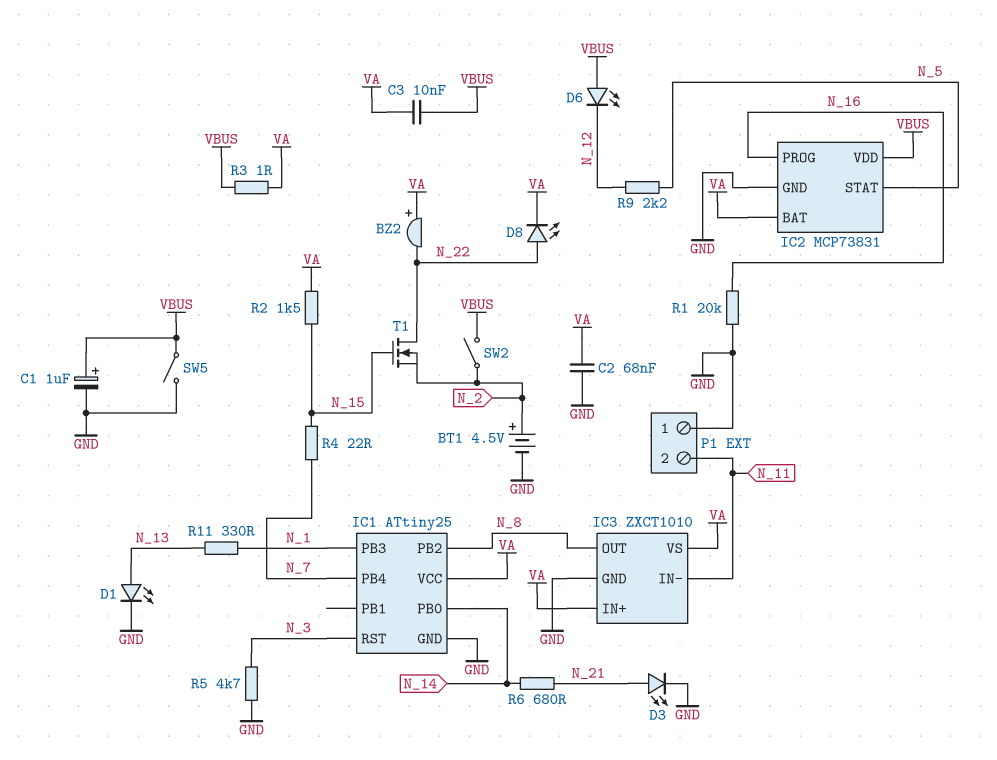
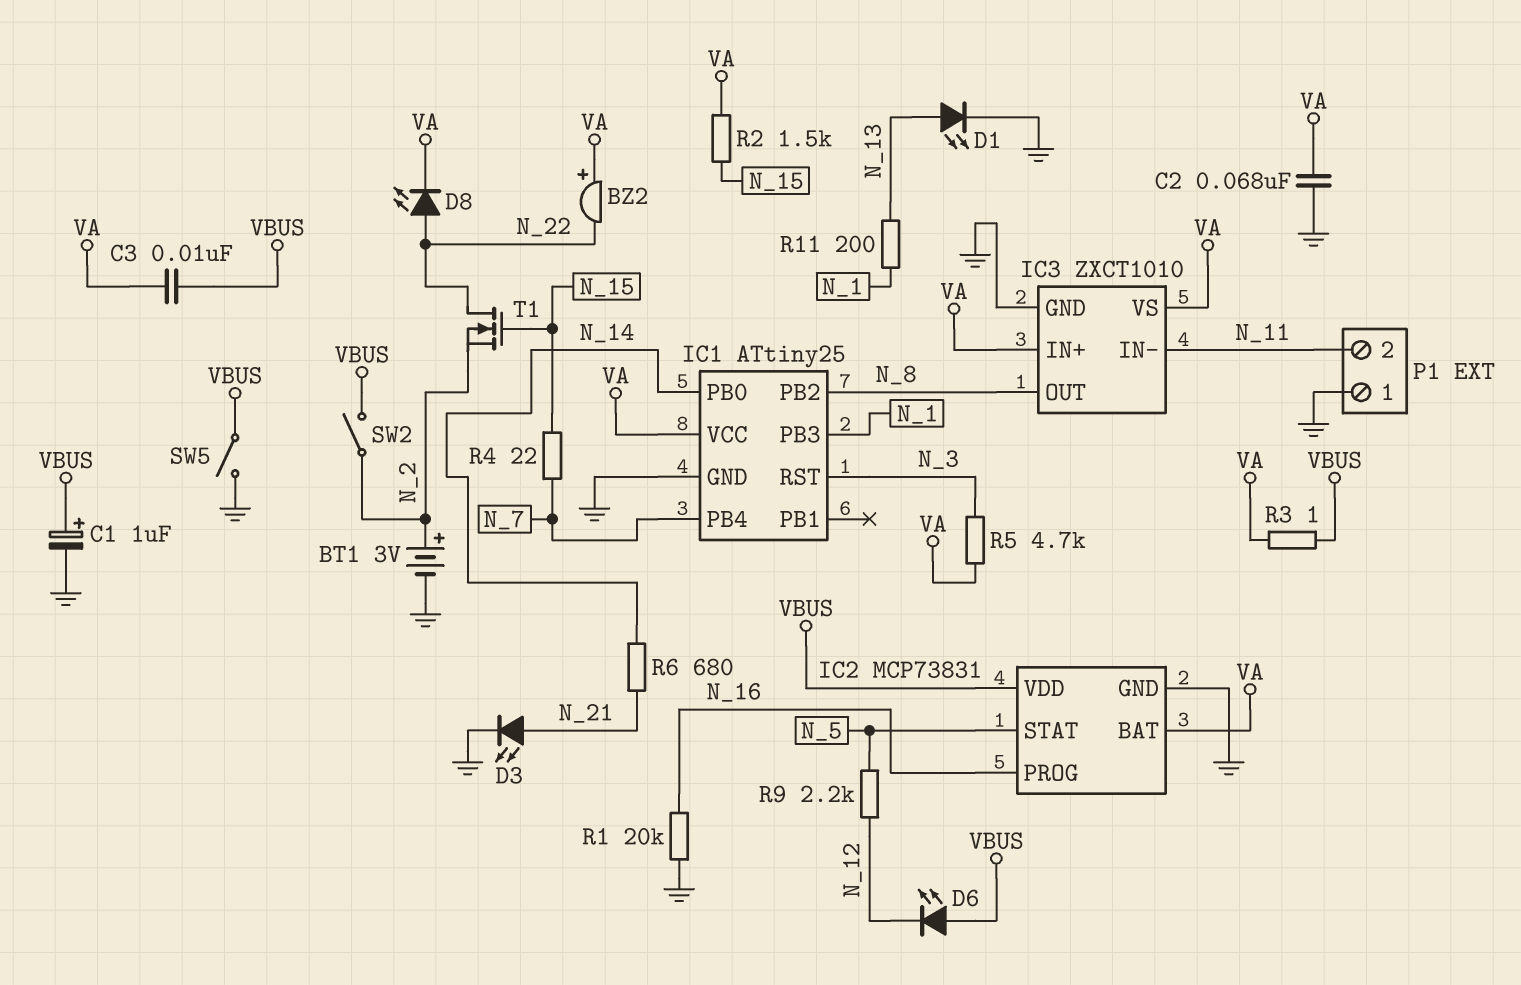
BT1: 4.5V (plus N_2, minus GND) -> 3V (plus N_2, minus GND)
R5: 4.7k (GND, N_3) -> 4.7k (N_3, VA)
R11: 330 (N_1, N_13) -> 200 (N_1, N_13)

